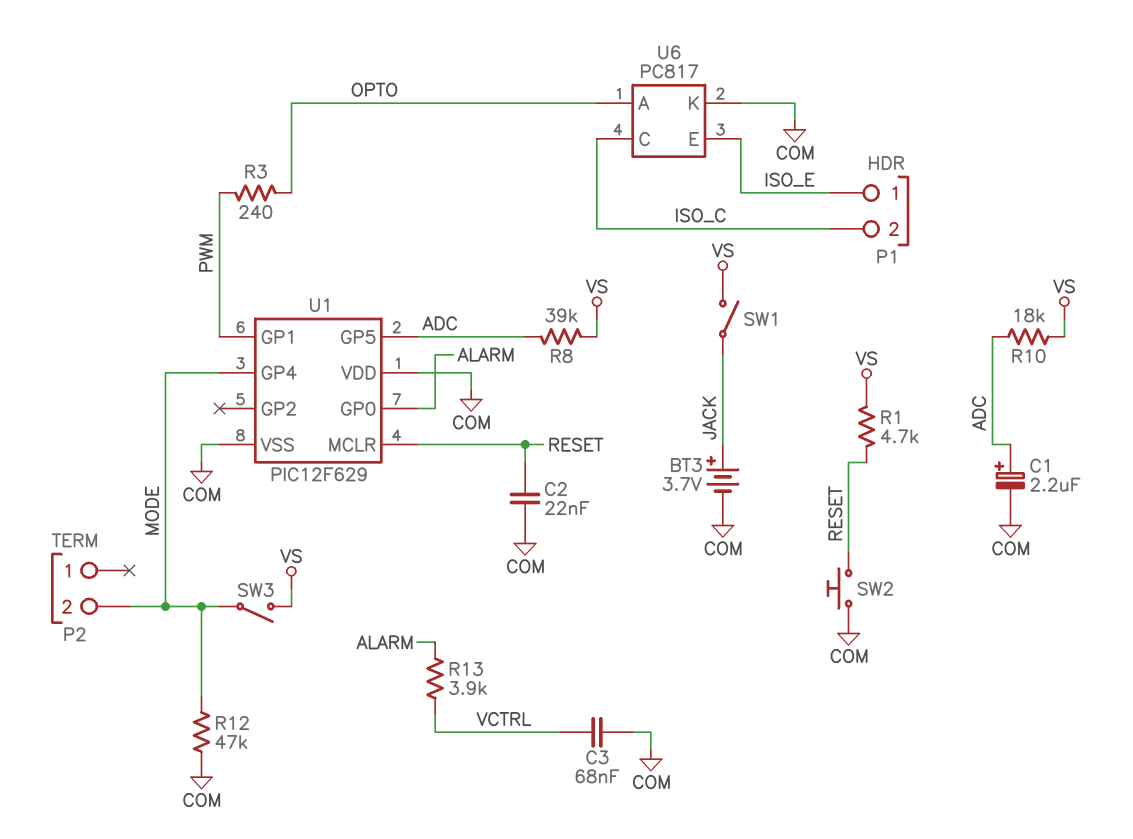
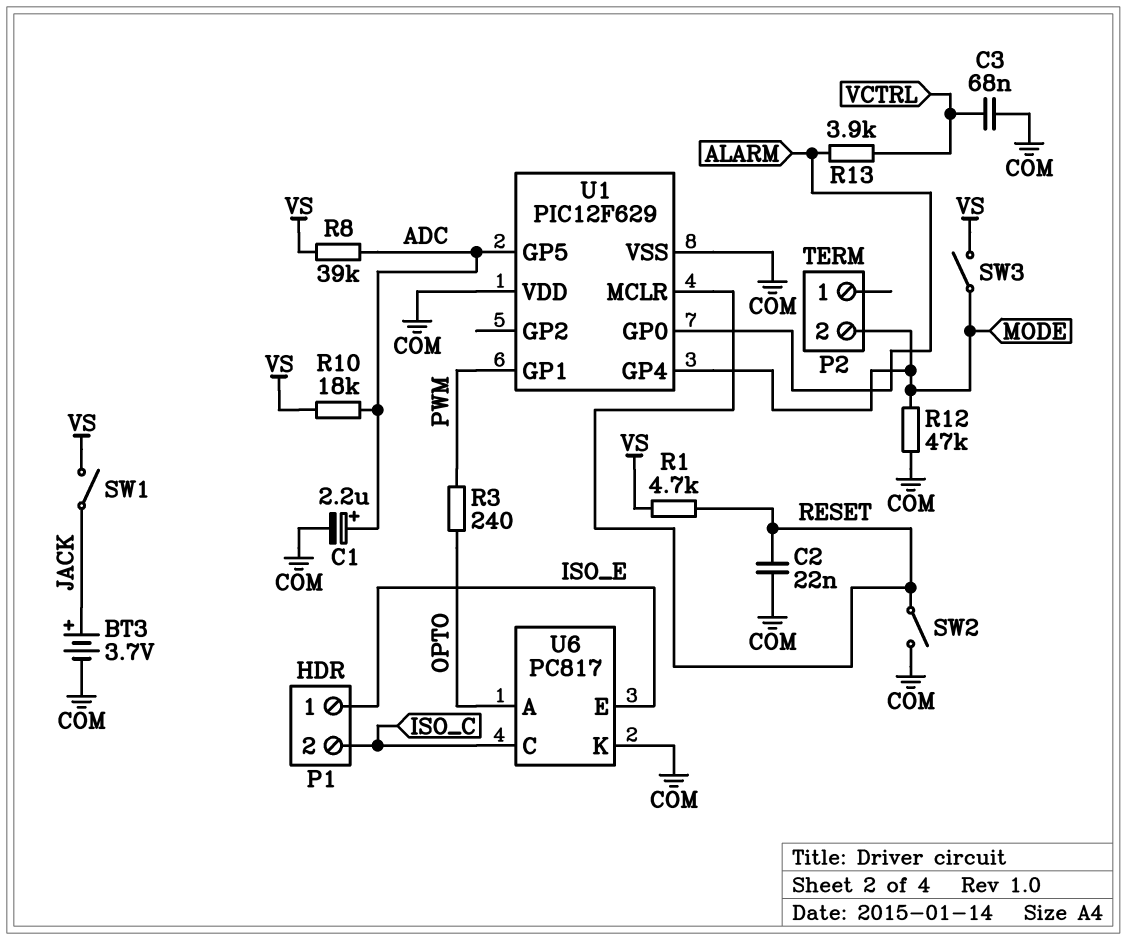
SW2: button (COM, RESET) -> switch (COM, RESET)

